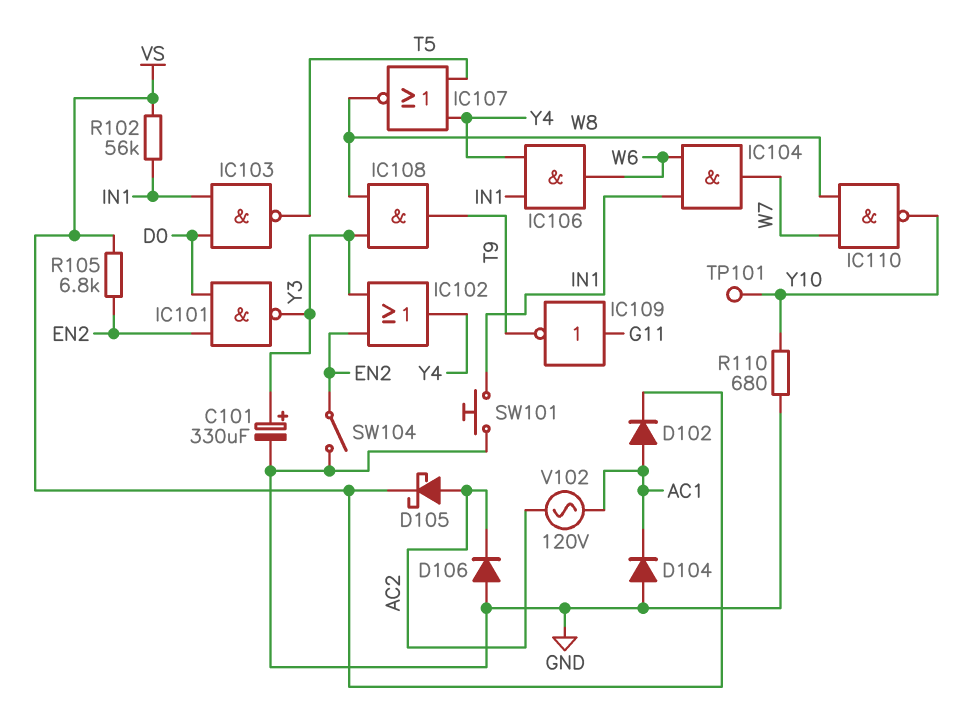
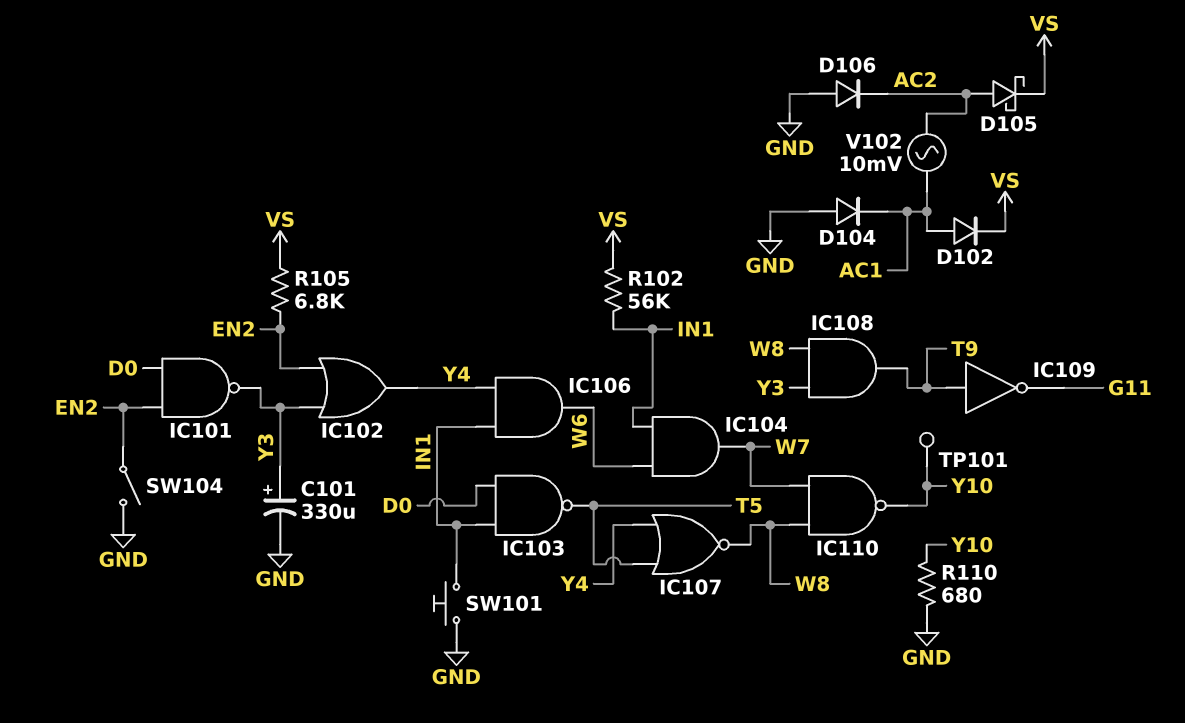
IC109: NOT (in G11, out T9) -> NOT (in T9, out G11)
V102: AC 120V (AC1, AC2) -> AC 10mV (AC1, AC2)

